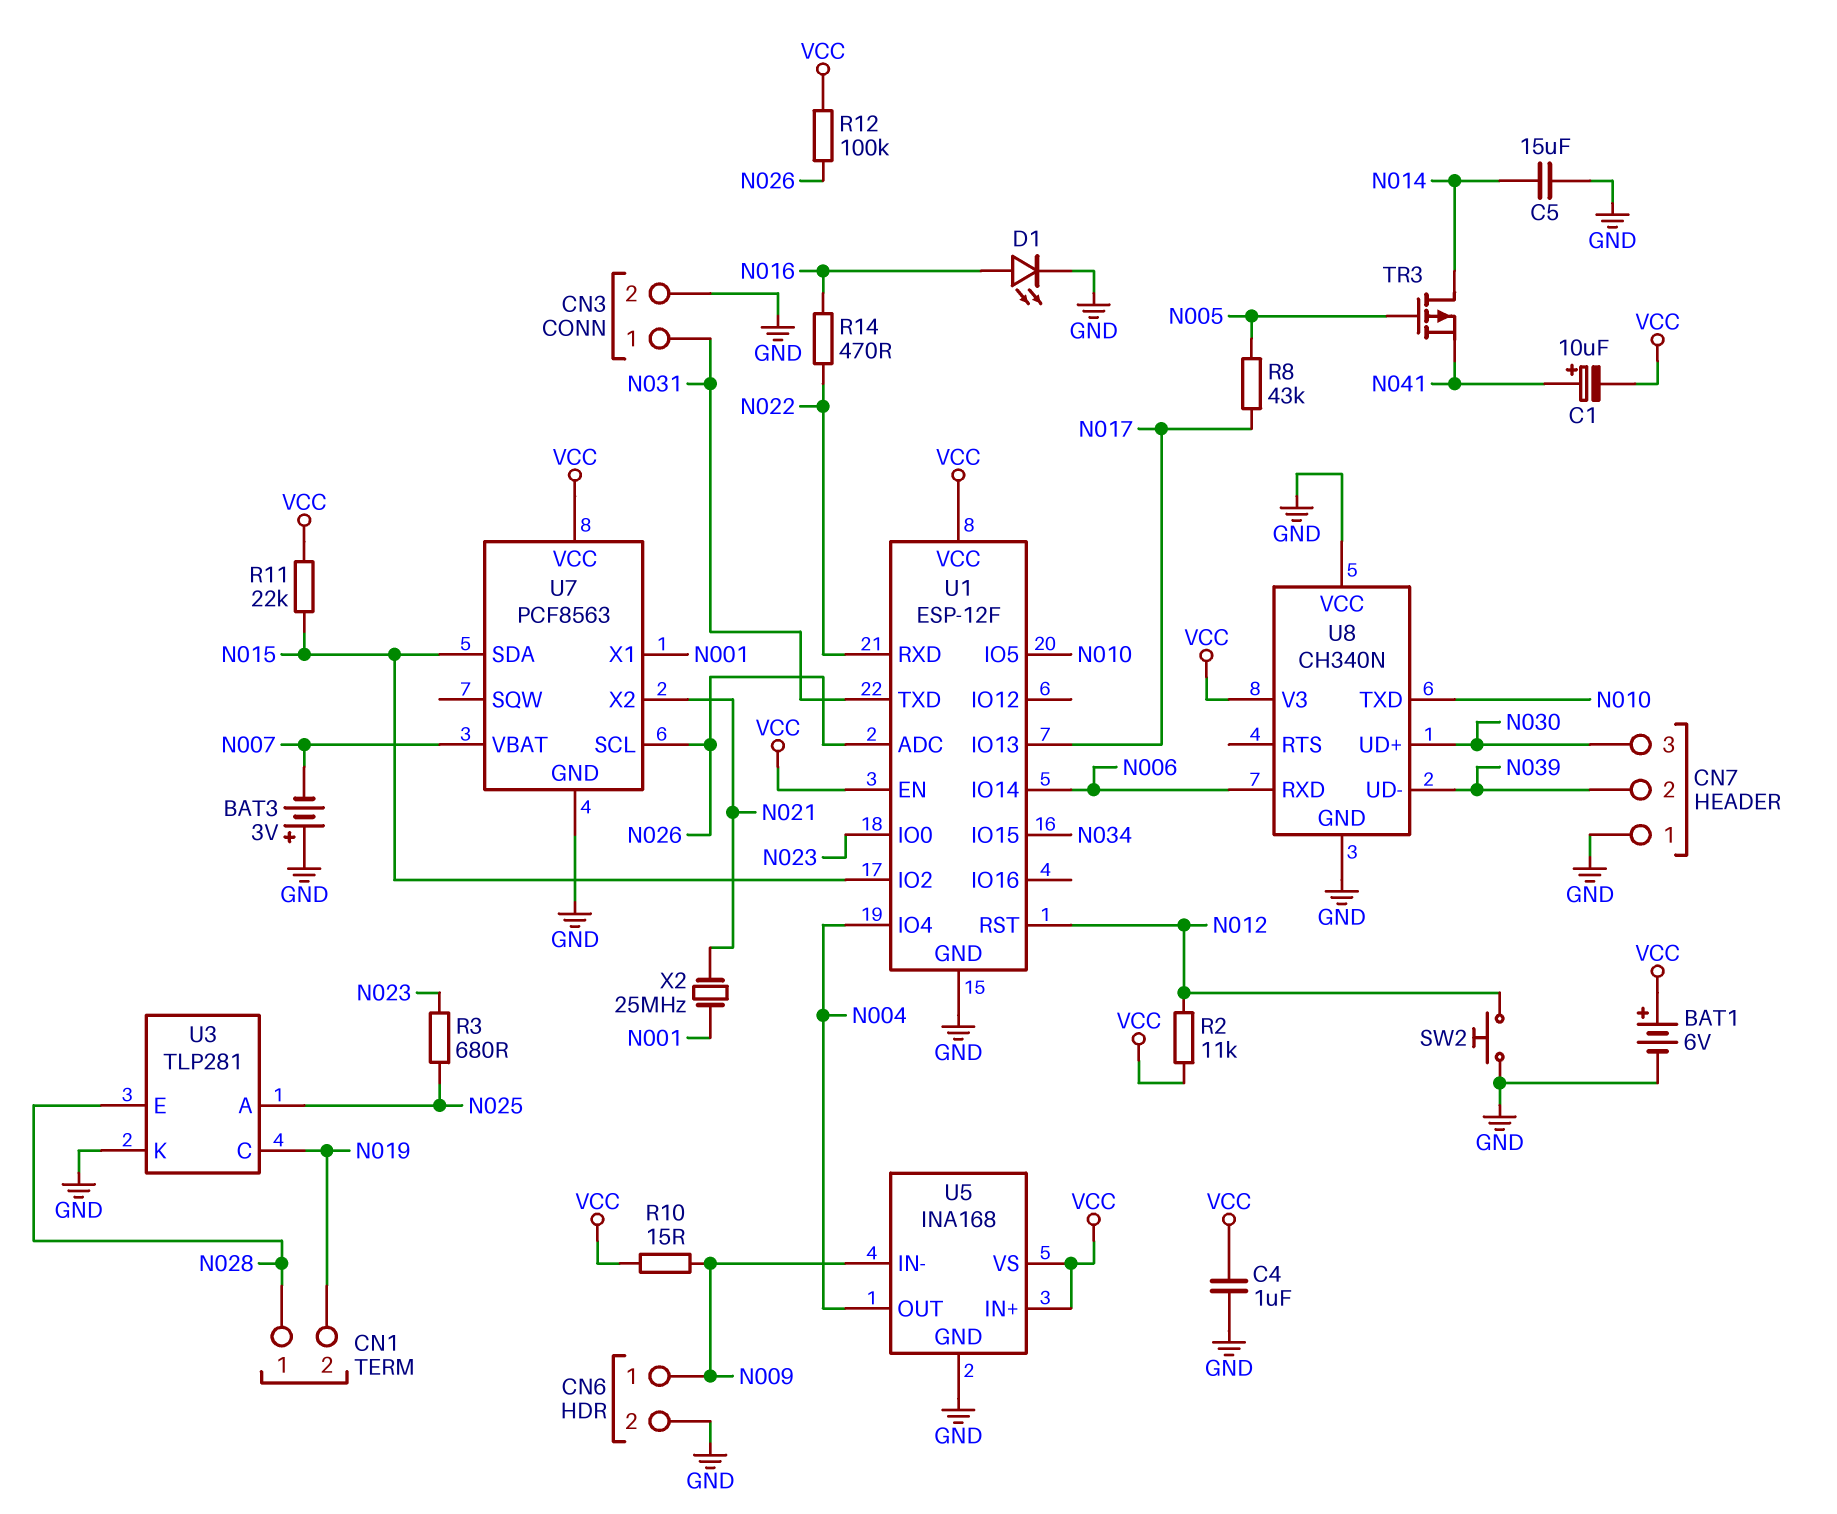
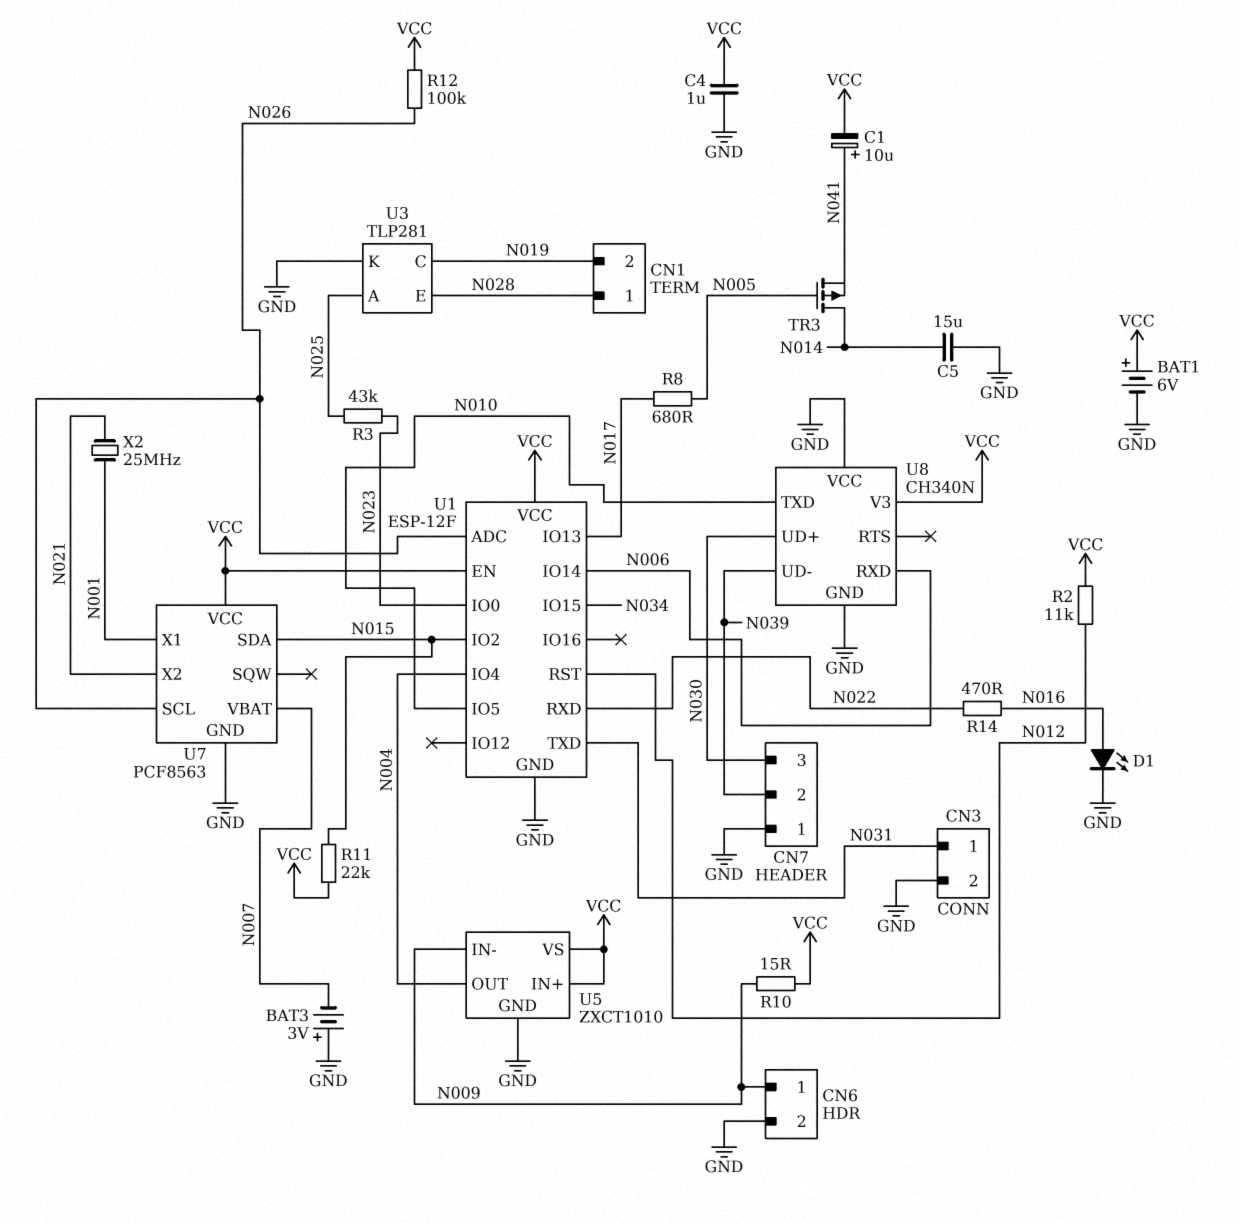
R3: 680 (N023, N025) -> 43k (N023, N025)
R8: 43k (N005, N017) -> 680 (N005, N017)
SW2: button (GND, N012) -> none
U5: INA168 -> ZXCT1010

